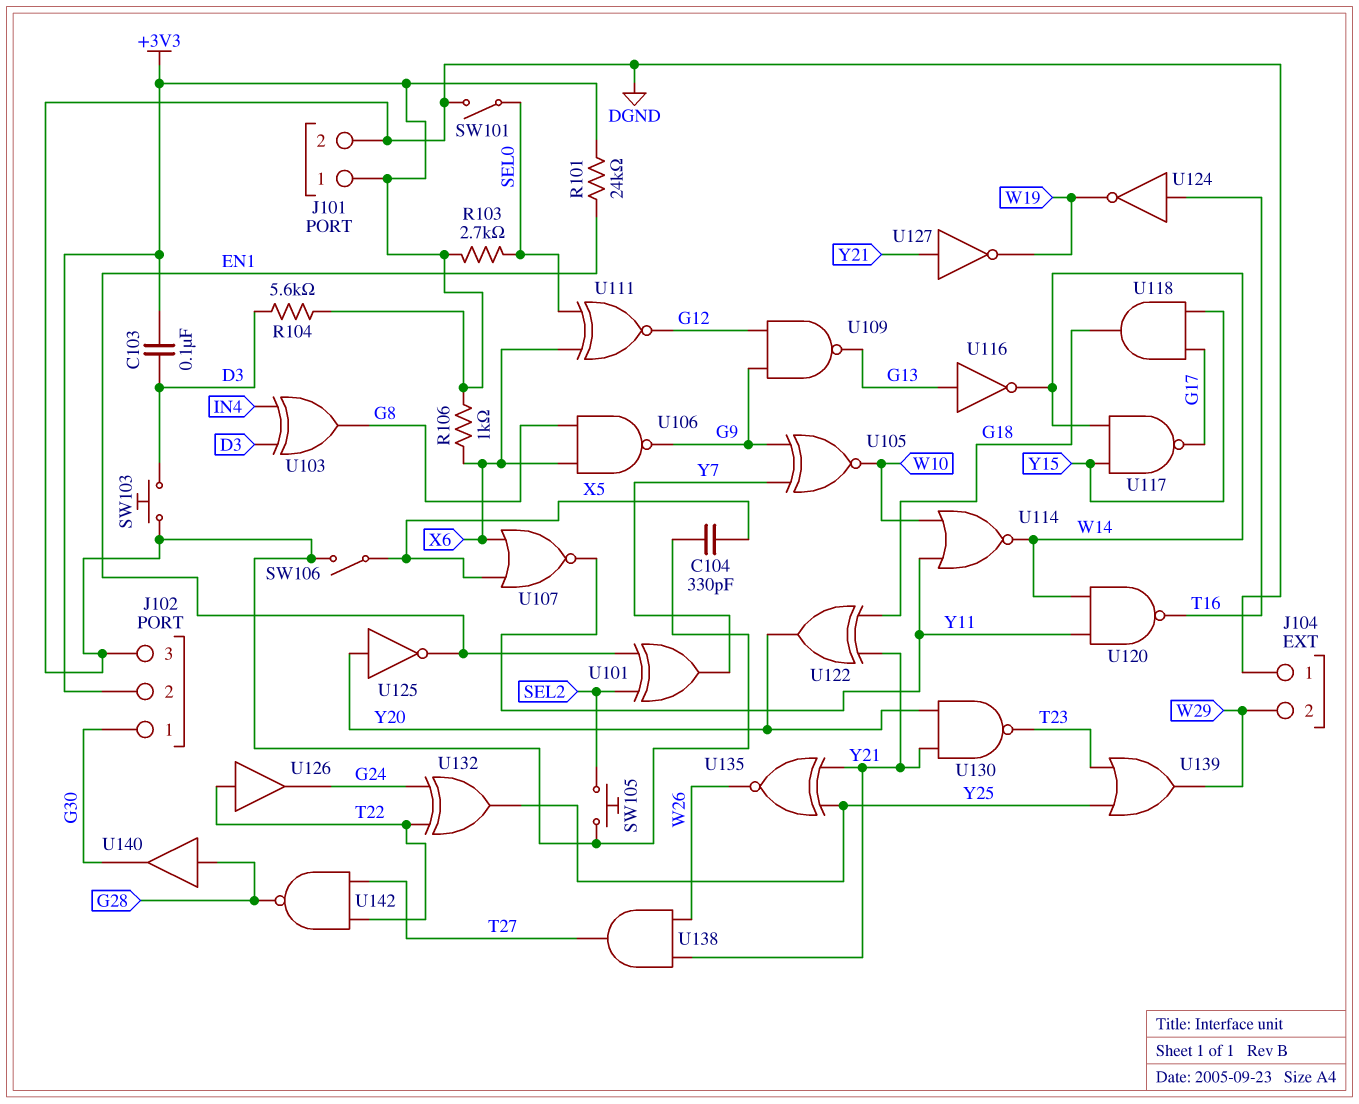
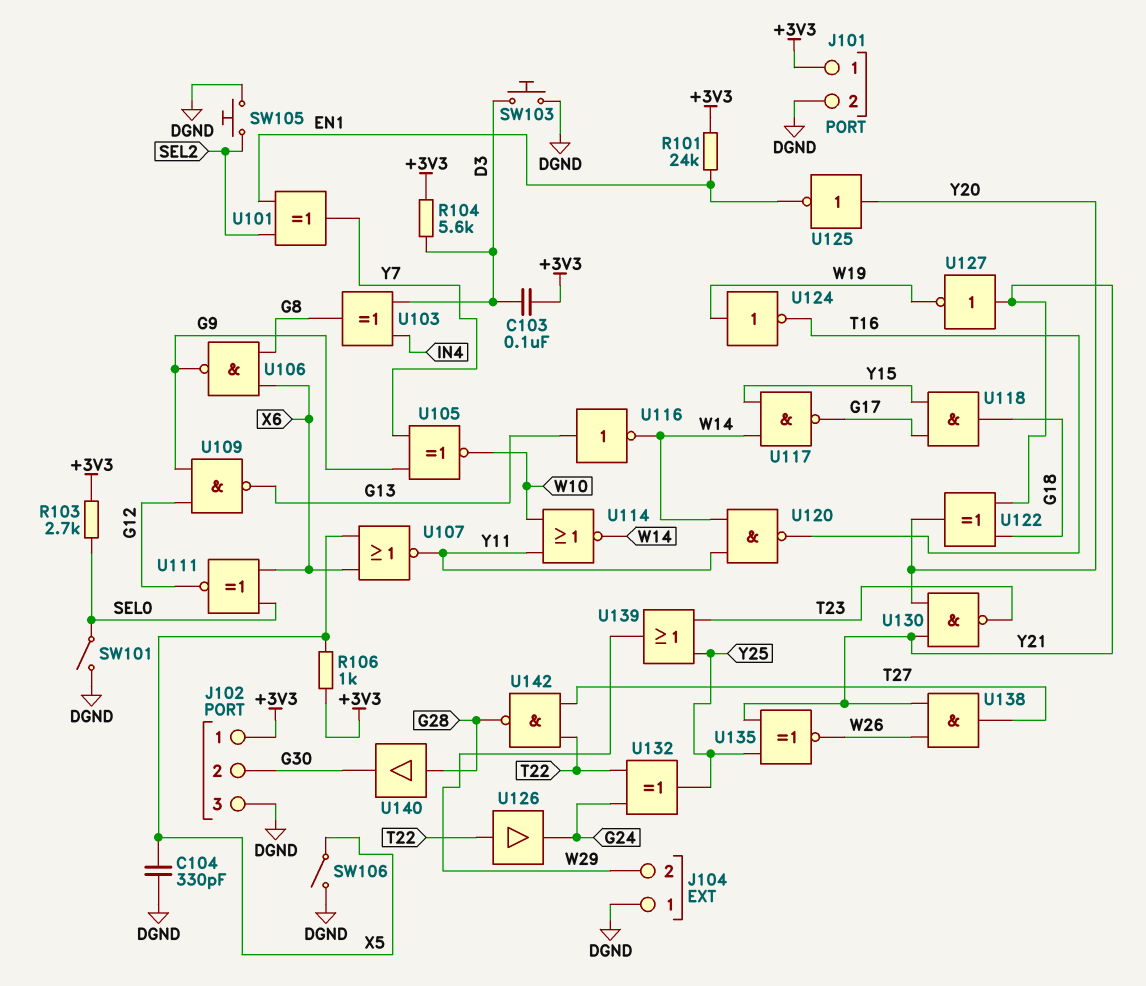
J102 pin 1: G30 -> +3V3
J102 pin 2: +3V3 -> G30
R106: 1k (+3V3, X6) -> 1k (+3V3, X5)
U124: NOT (in T16, out W19) -> NOT (in W19, out T16)

